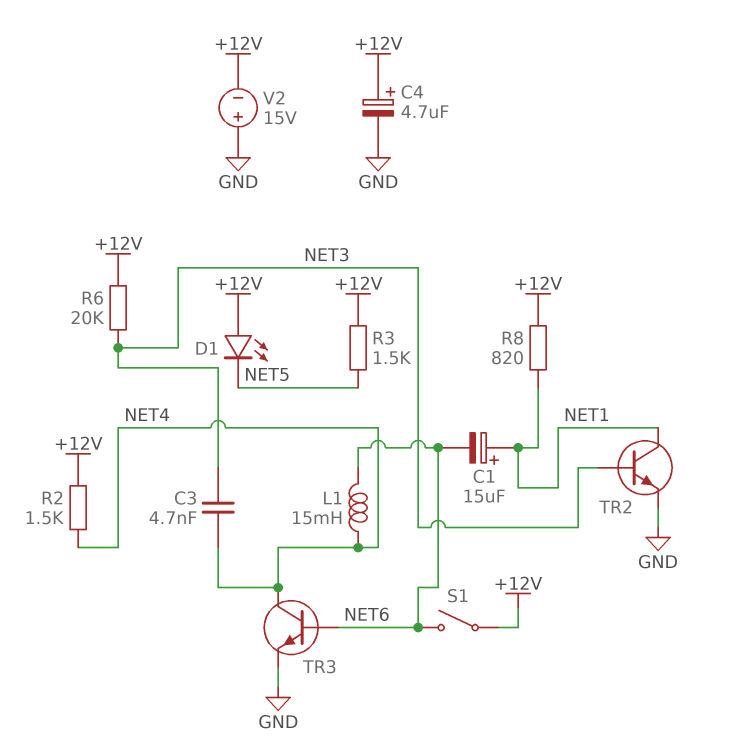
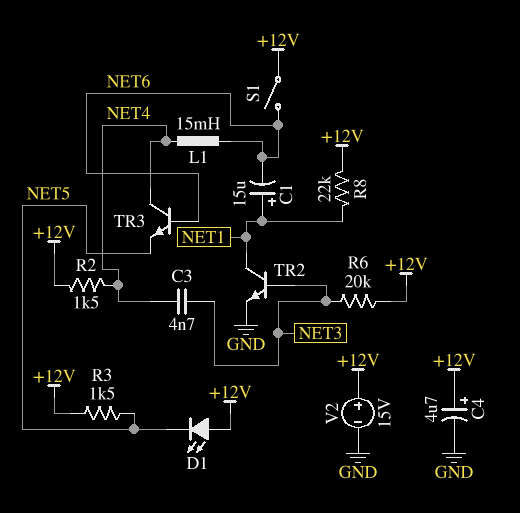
R8: 820 (+12V, NET1) -> 22k (+12V, NET1)
TR3: NPN (B NET6, C NET4, E GND) -> NPN (B NET6, C NET4, E NET5)
V2: 15V (plus GND, minus +12V) -> 15V (plus +12V, minus GND)

